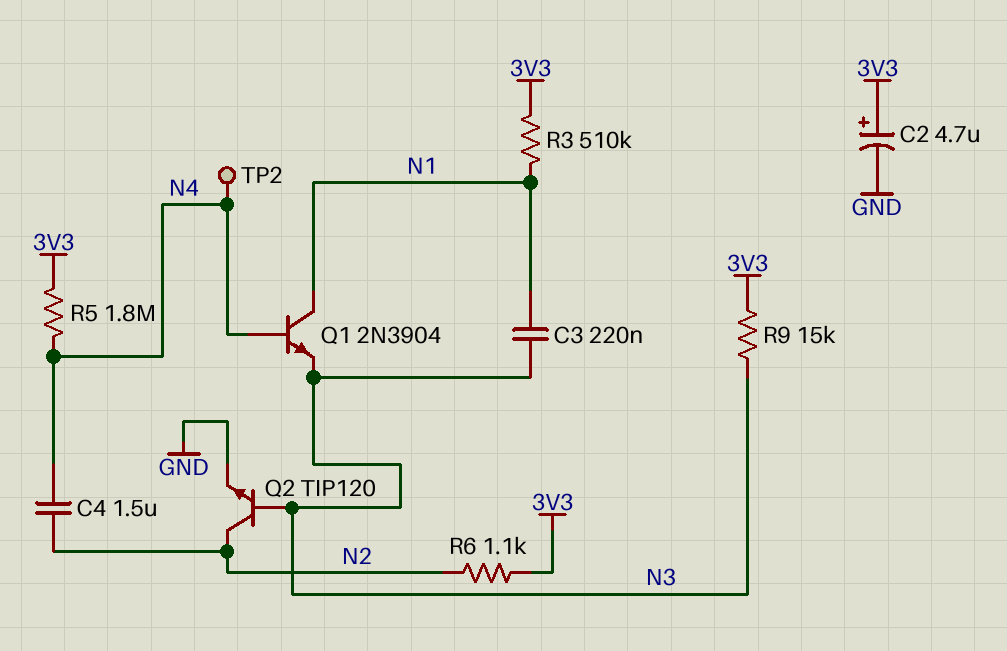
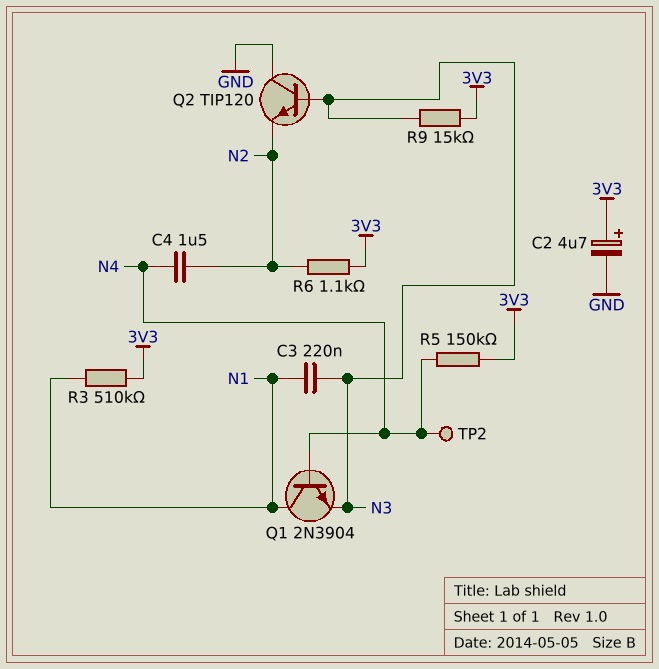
Q2: NPN TIP120 (B N3, C N2, E GND) -> NPN TIP120 (B N3, C GND, E N2)
R5: 1.8M (3V3, N4) -> 150k (3V3, N4)

